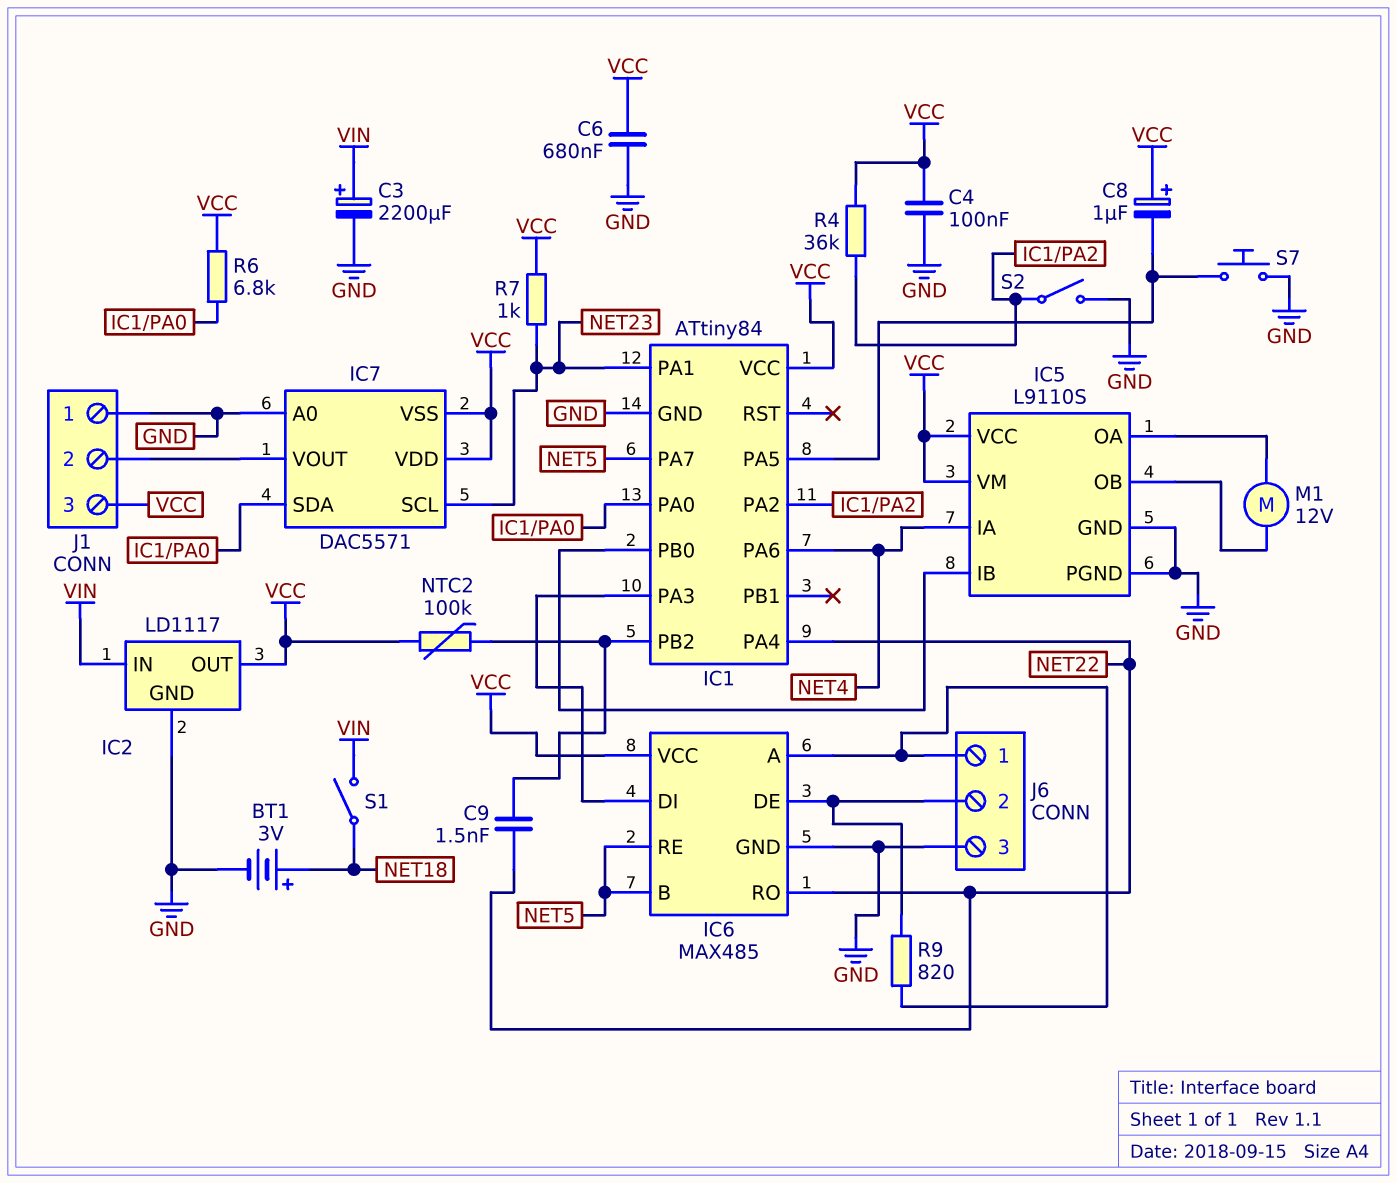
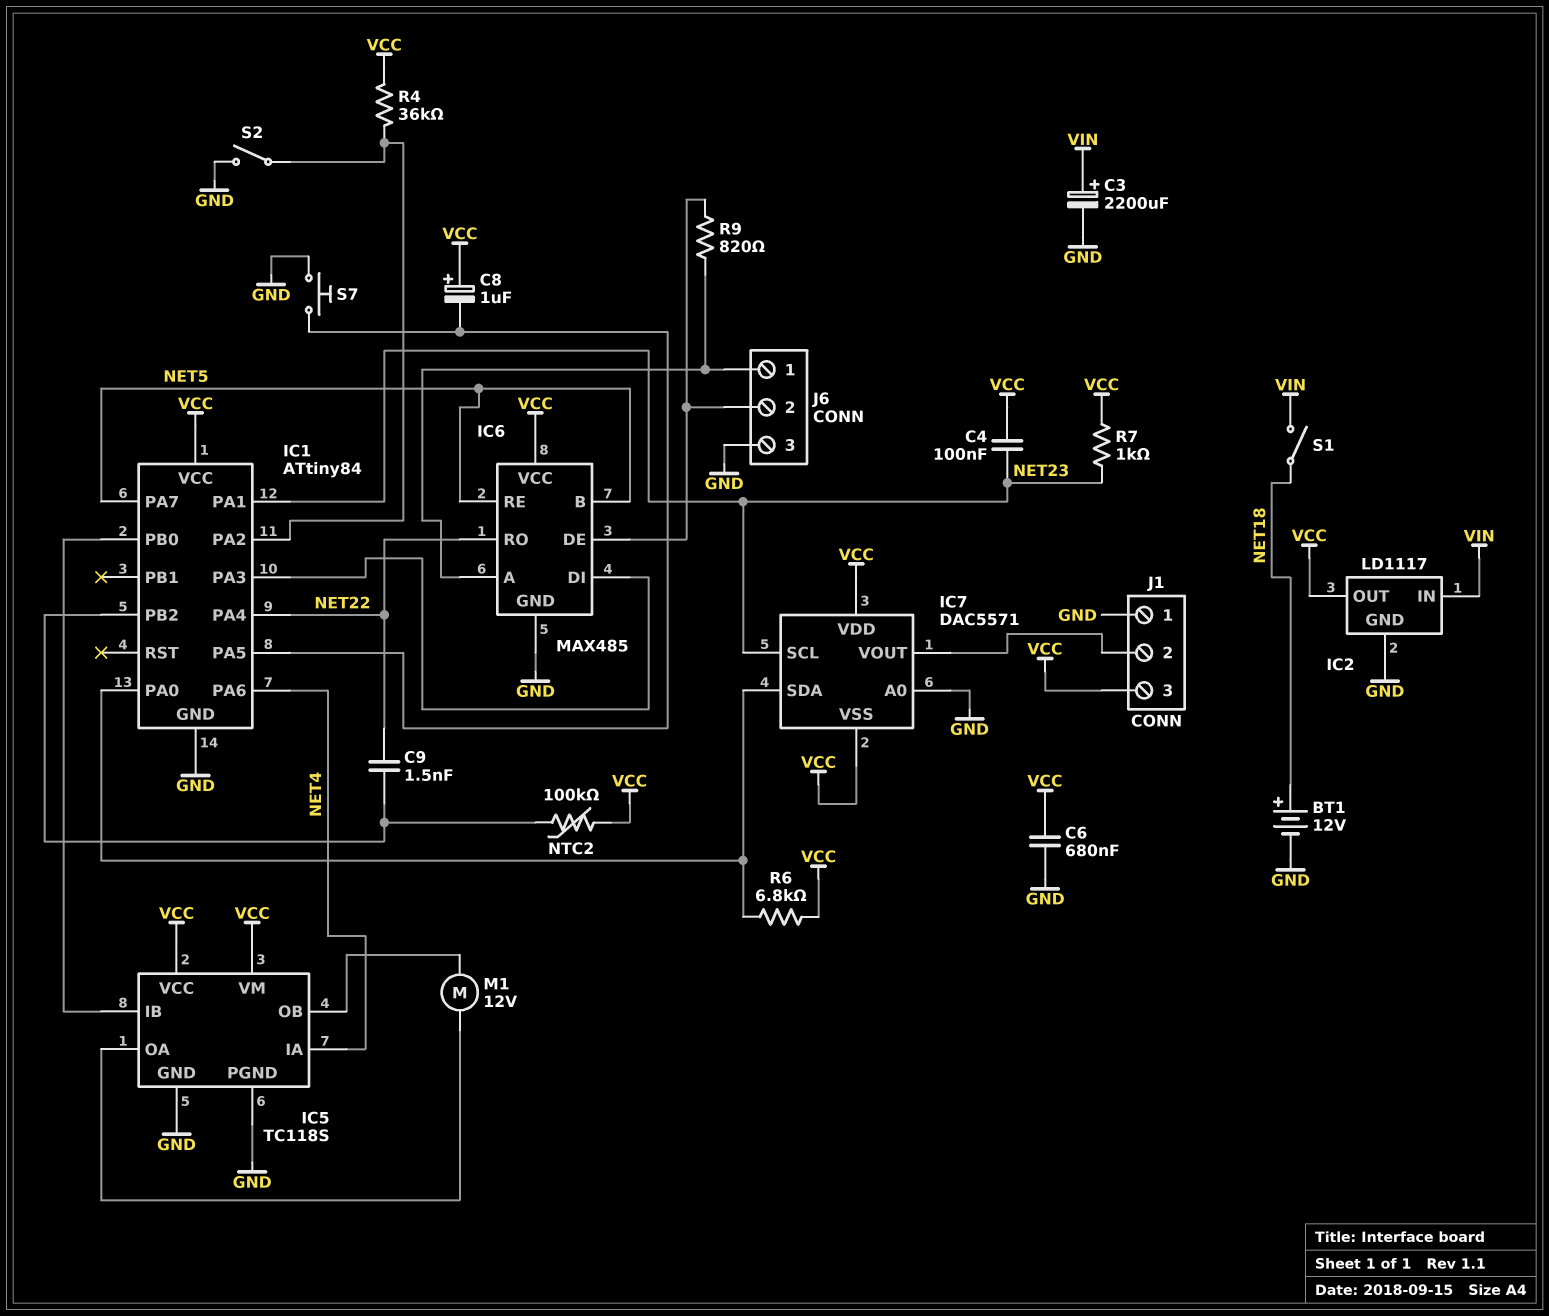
BT1: 3V (plus NET18, minus GND) -> 12V (plus NET18, minus GND)
C4: 100nF (GND, VCC) -> 100nF (NET23, VCC)
IC5: L9110S -> TC118S

